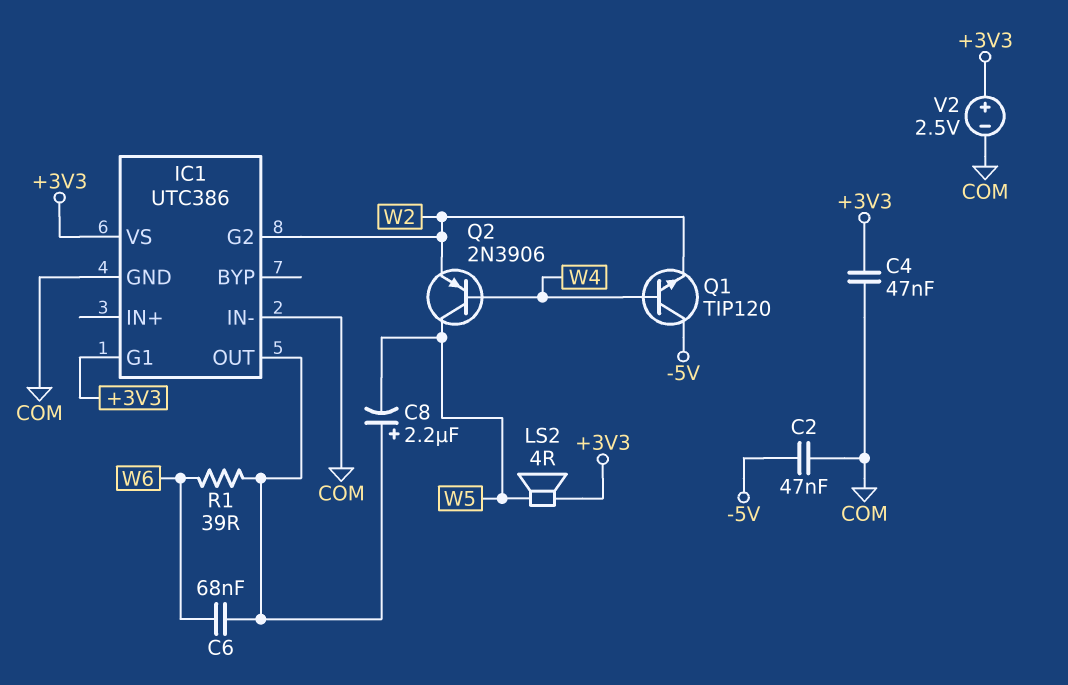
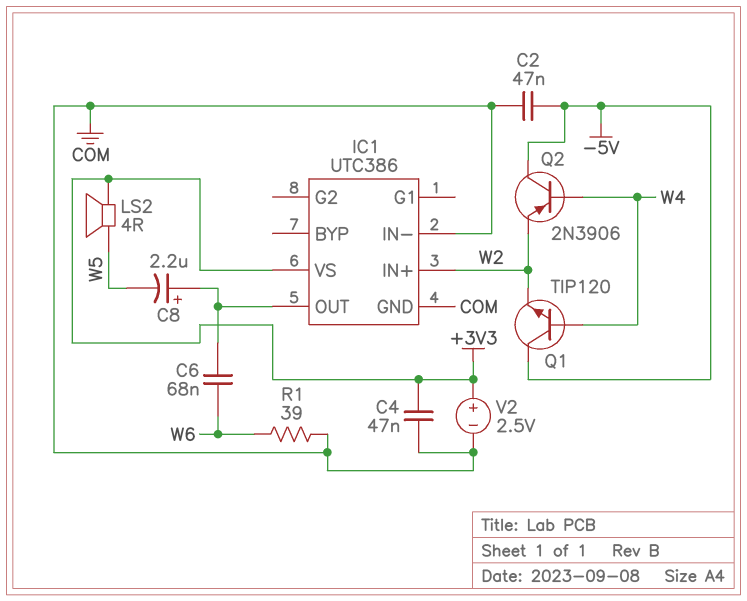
IC1 pin G1: +3V3 -> none
IC1 pin G2: W2 -> none
IC1 pin IN+: none -> W2
Q2: PNP 2N3906 (B W4, C W5, E W2) -> PNP 2N3906 (B W4, C -5V, E W2)
R1: 39 (IC1/OUT, W6) -> 39 (COM, W6)

